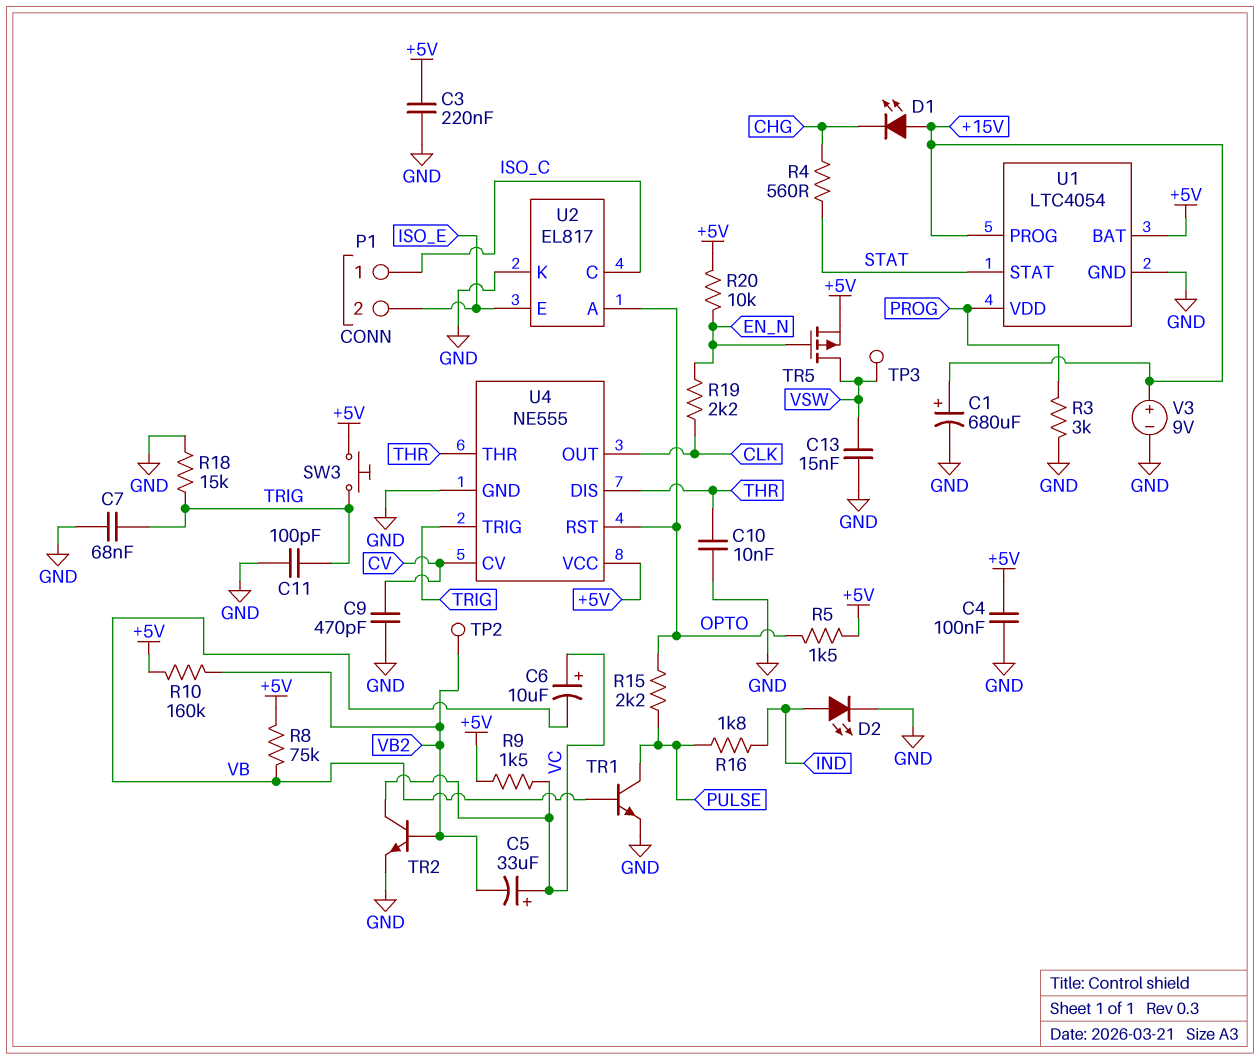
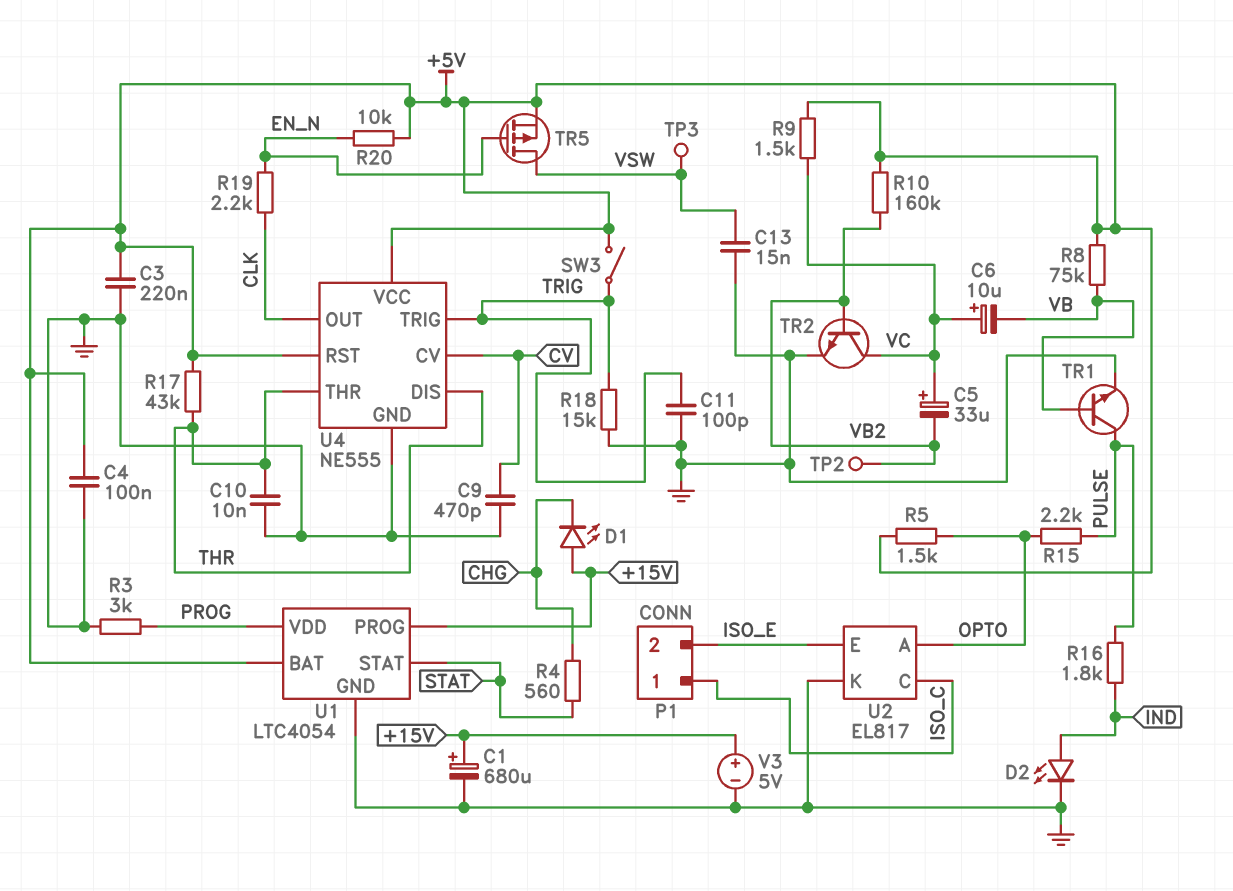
C7: 68nF (GND, TRIG) -> none
R17: none -> 43k (+5V, THR)
SW3: button (+5V, TRIG) -> switch (+5V, TRIG)
U4 pin RST: OPTO -> +5V
V3: 9V (plus +15V, minus GND) -> 5V (plus +15V, minus GND)

